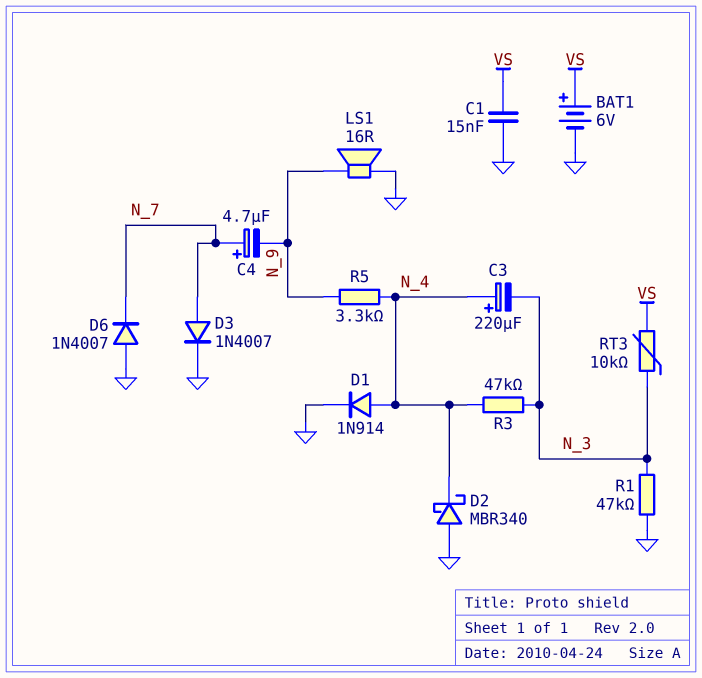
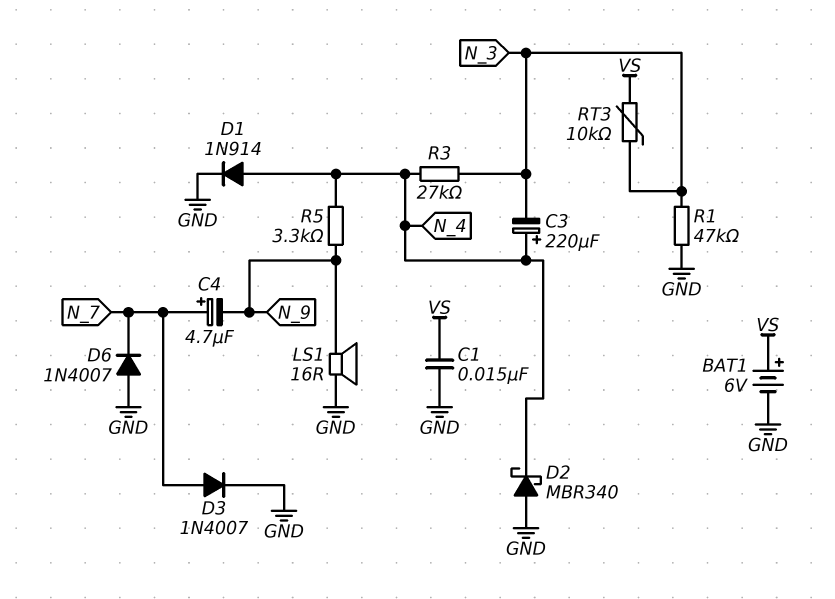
R3: 47k (N_3, N_4) -> 27k (N_3, N_4)

